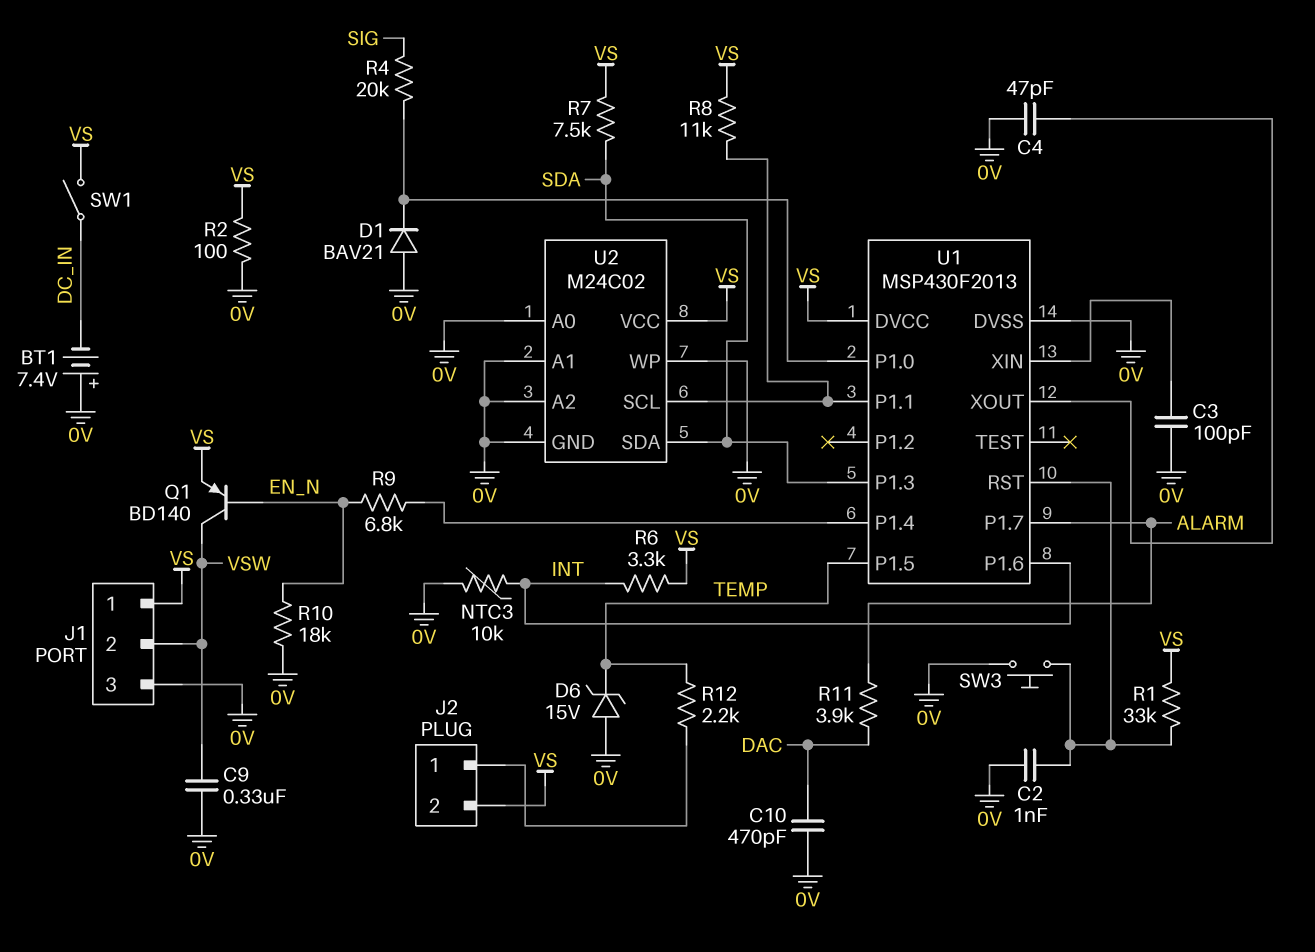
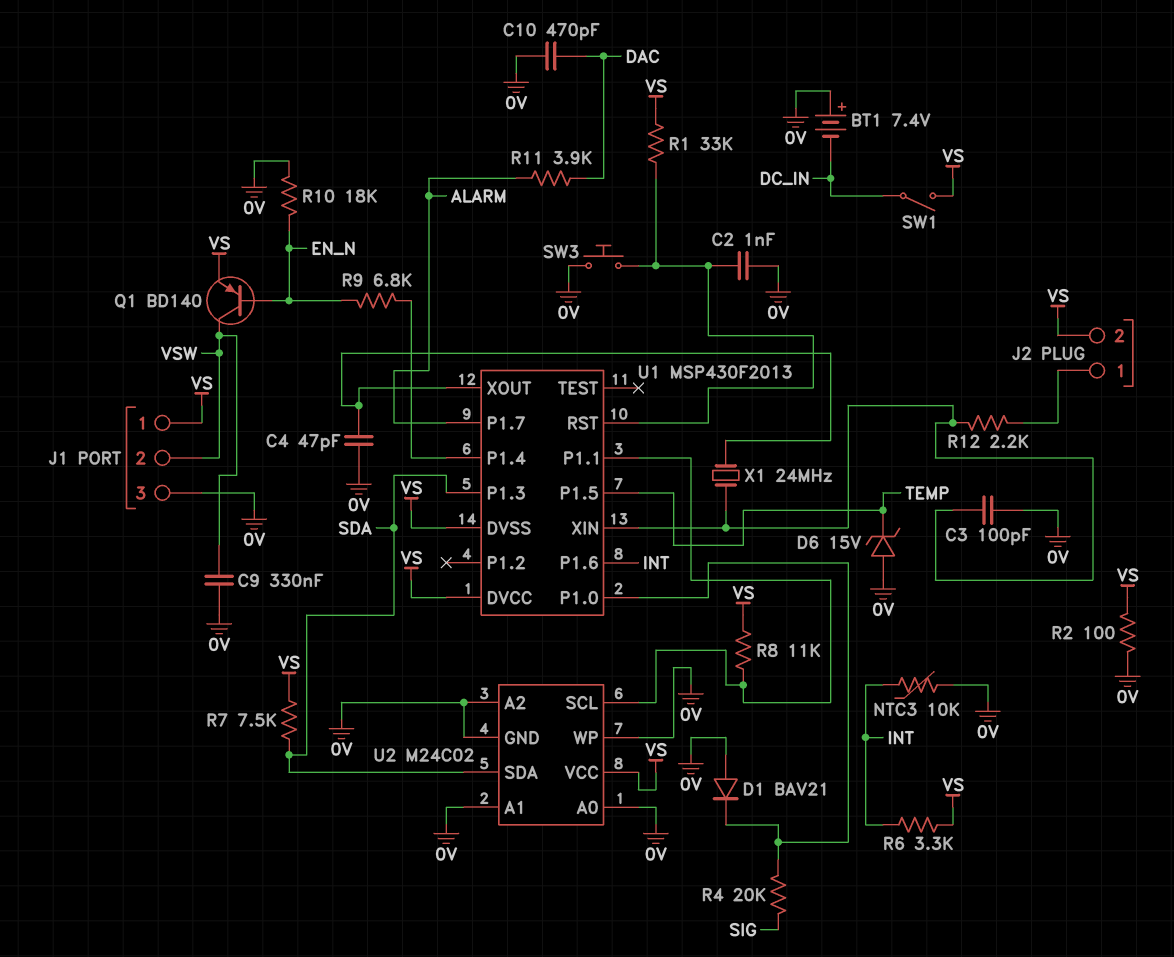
R12: 2.2k (J2/1, TEMP) -> 2.2k (J2/1, U1/XIN)
U1 pin DVSS: 0V -> VS
X1: none -> 24MHz (U1/XIN, U1/XOUT)

